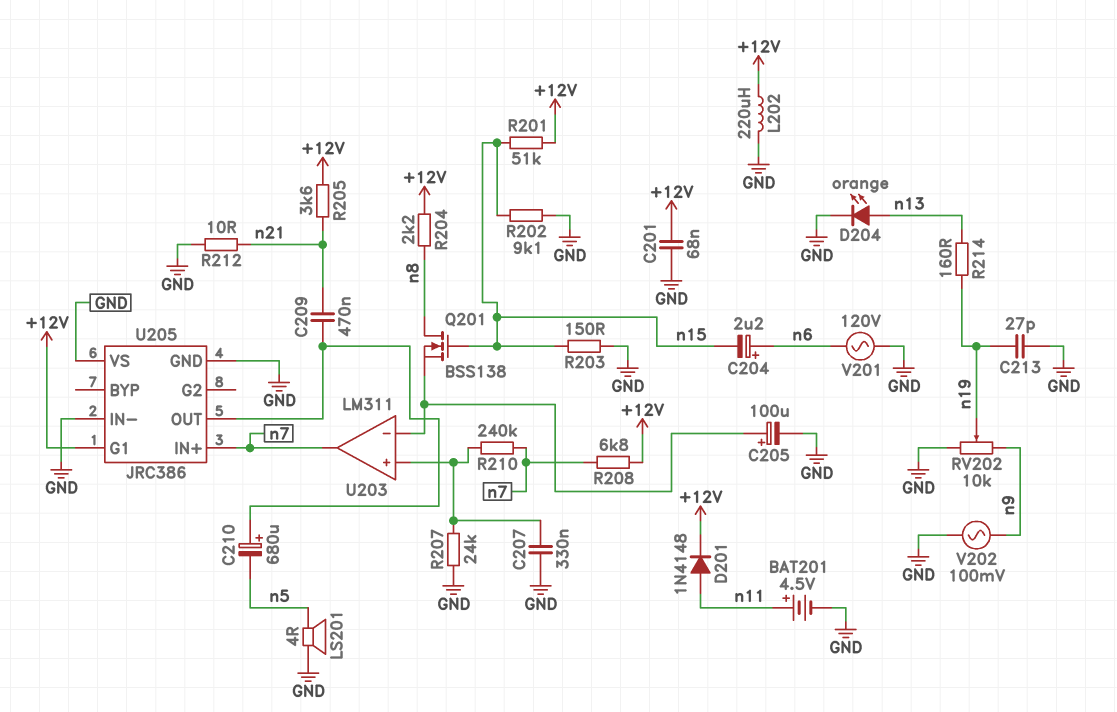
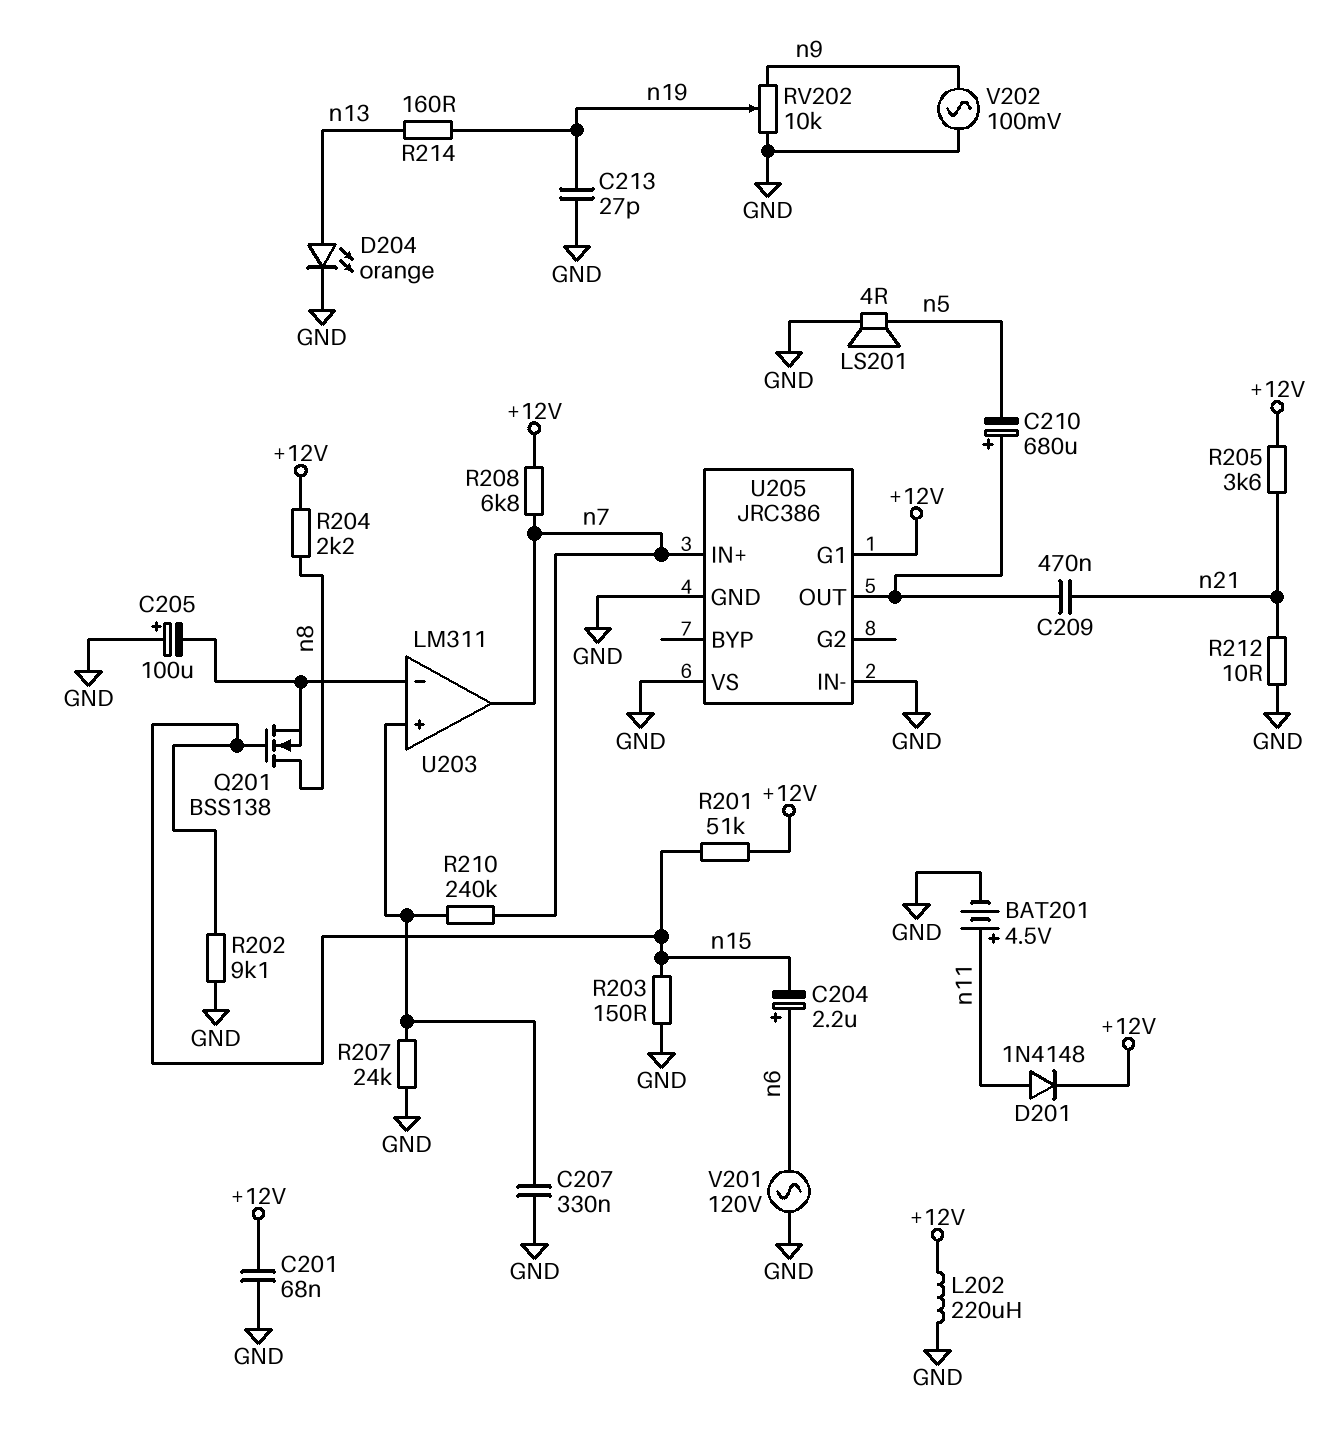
C205: 100uF (plus U203/in-, minus GND) -> 100uF (plus GND, minus U203/in-)

